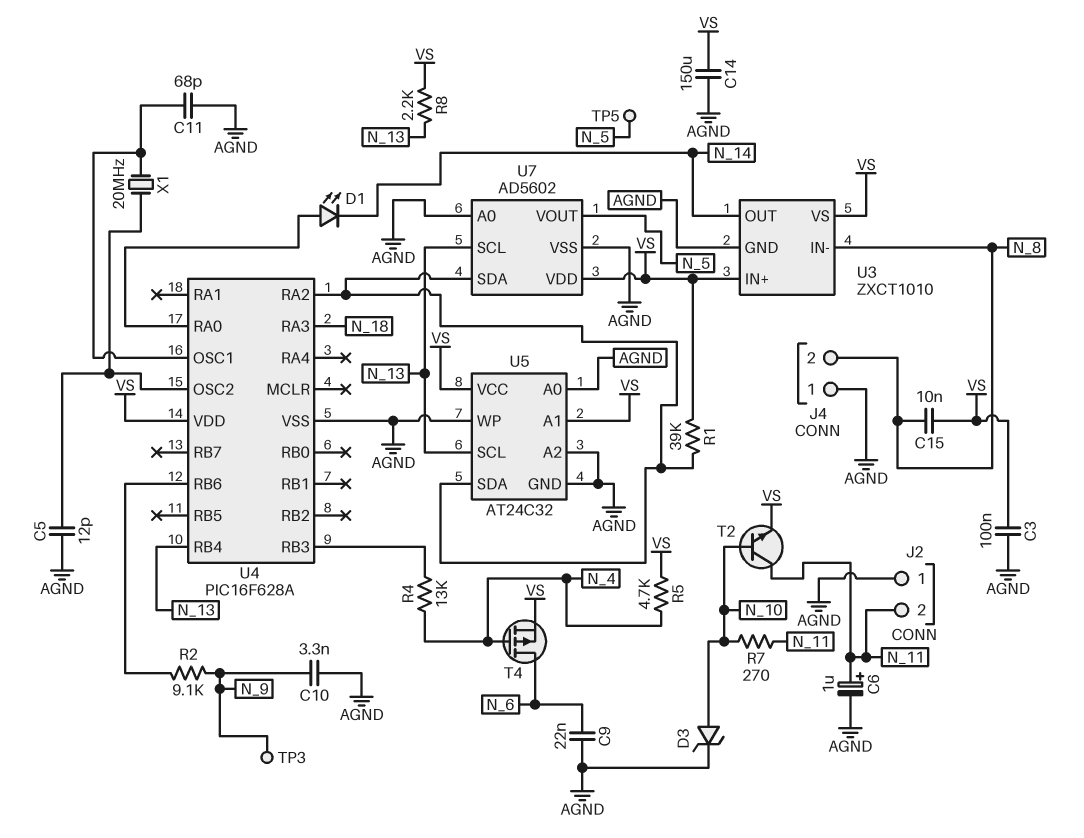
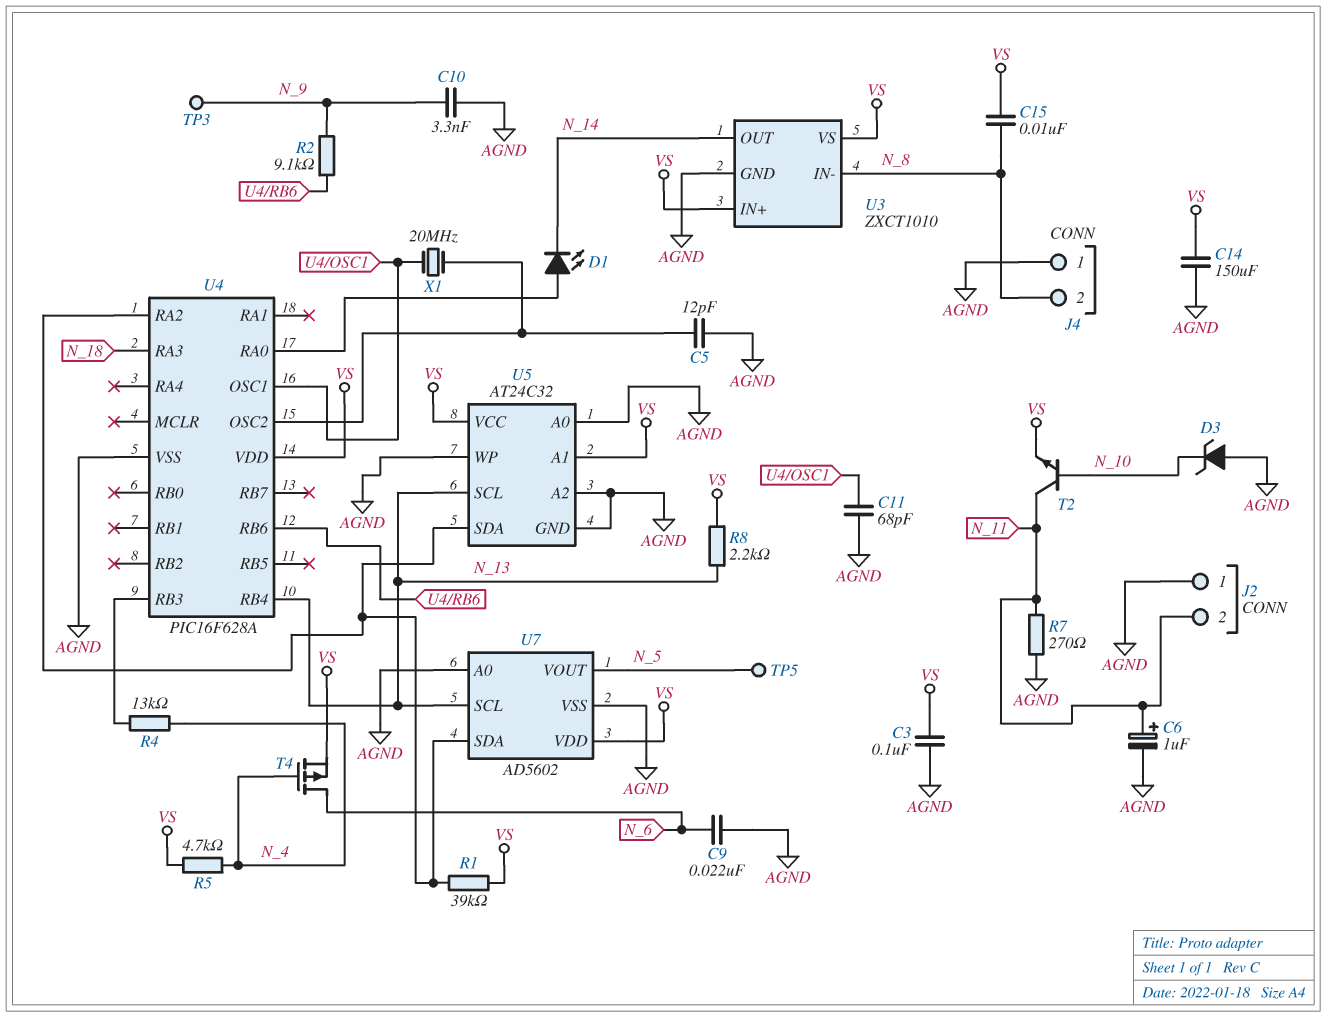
D3: zener (A N_10, K AGND) -> zener (A AGND, K N_10)
R7: 270 (N_10, N_11) -> 270 (AGND, N_11)

